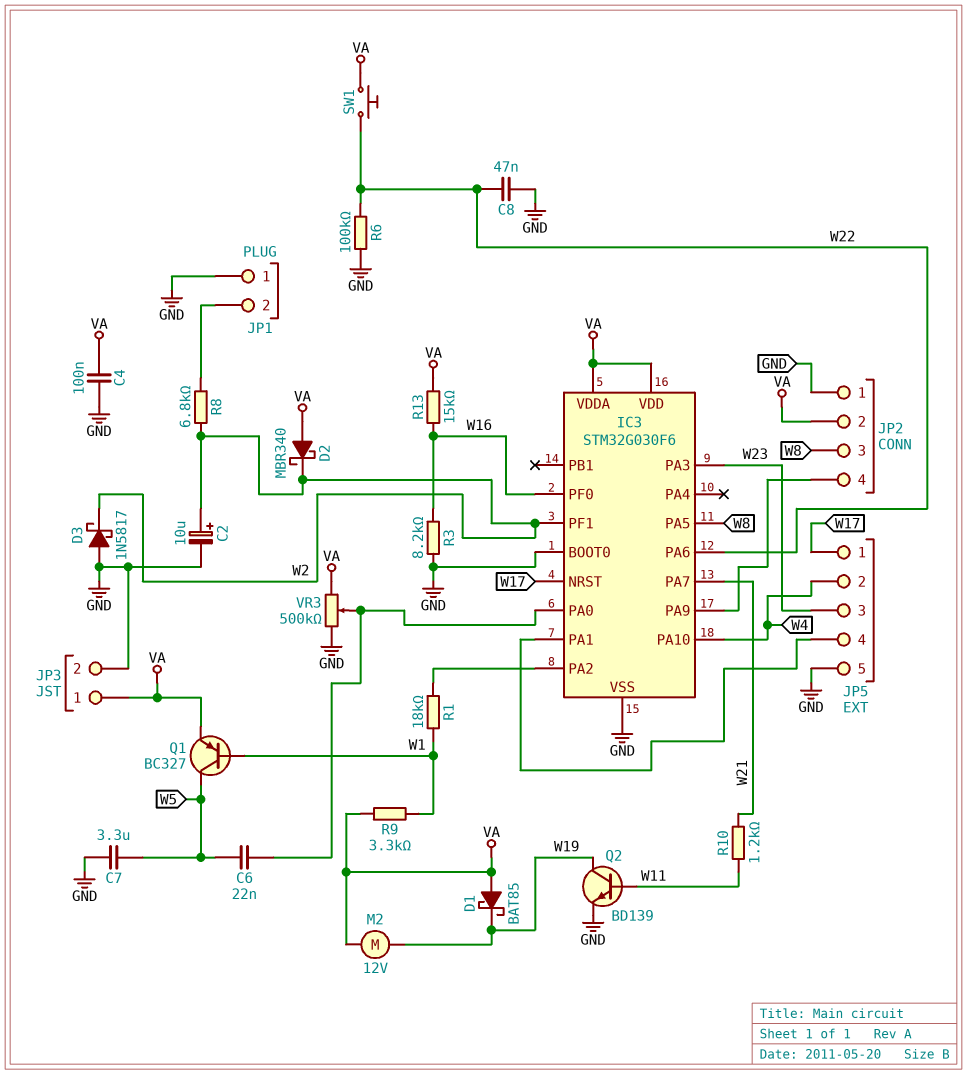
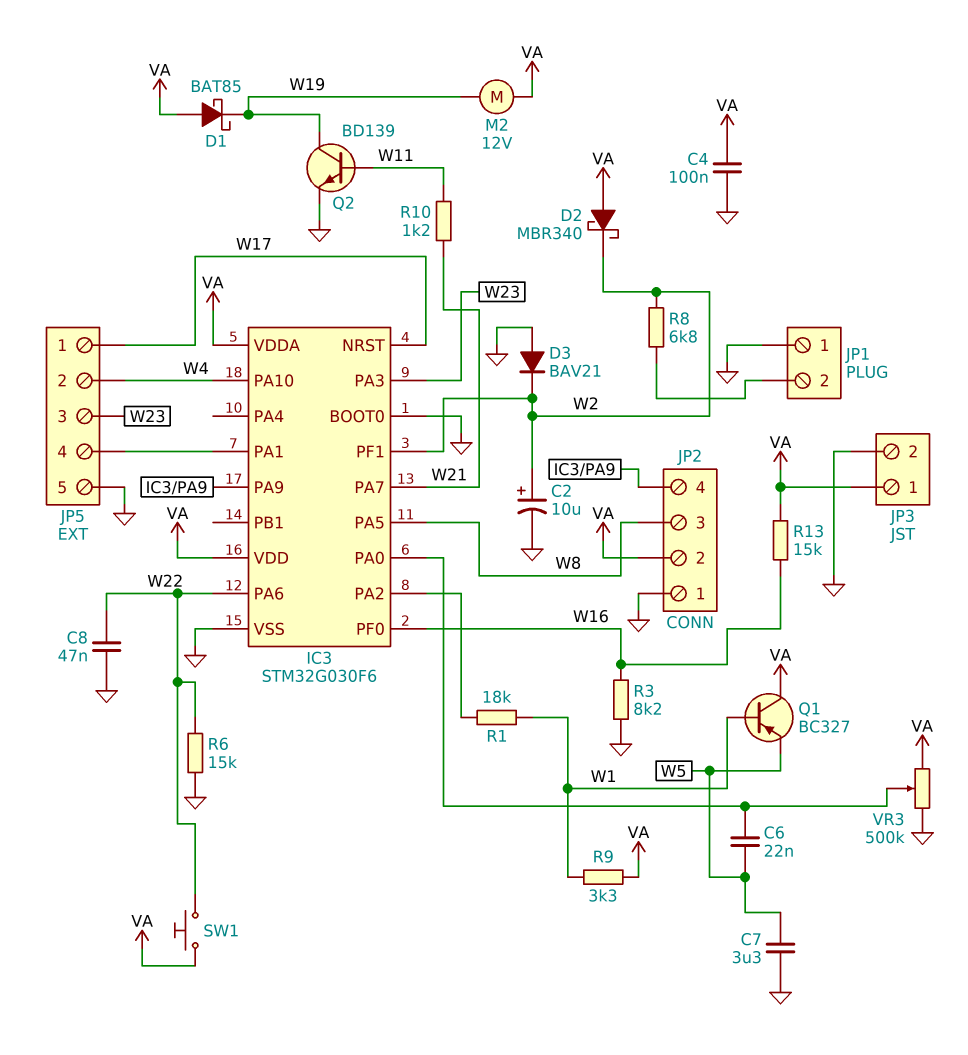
D3: schottky 1N5817 (A GND, K W2) -> diode BAV21 (A GND, K W2)
Q1: PNP BC327 (B W1, C W5, E VA) -> PNP BC327 (B W1, C VA, E W5)
R6: 100k (GND, W22) -> 15k (GND, W22)

